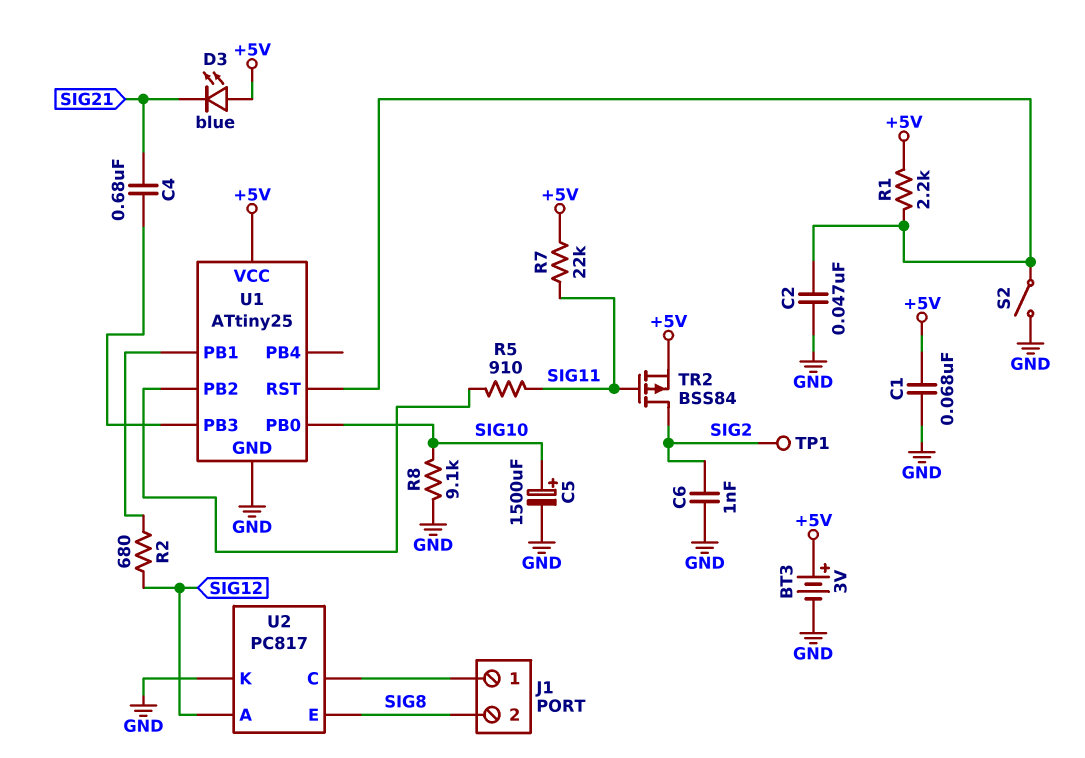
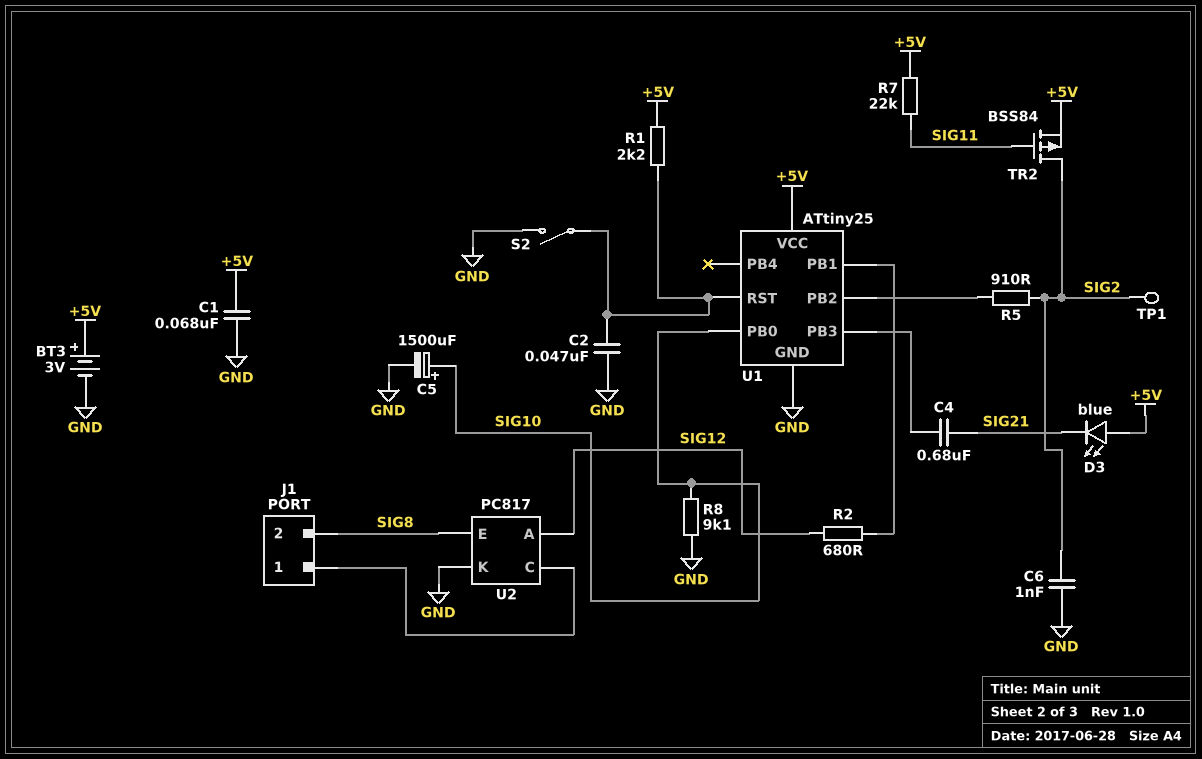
R5: 910 (SIG11, U1/PB2) -> 910 (SIG2, U1/PB2)

